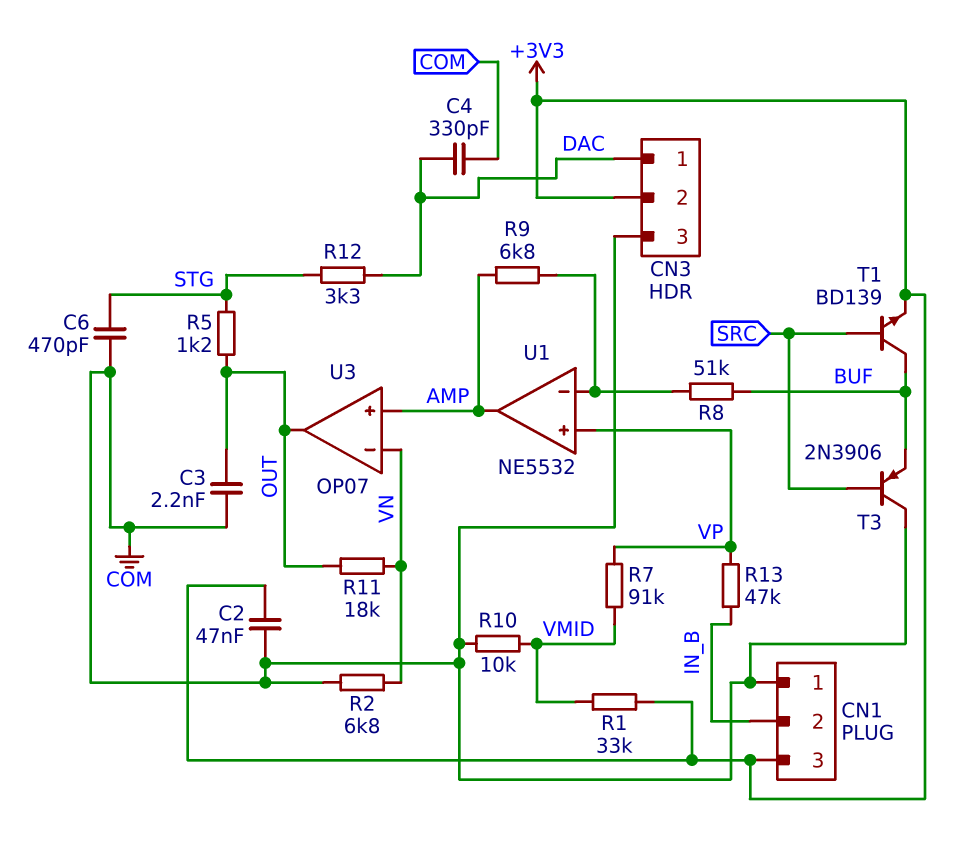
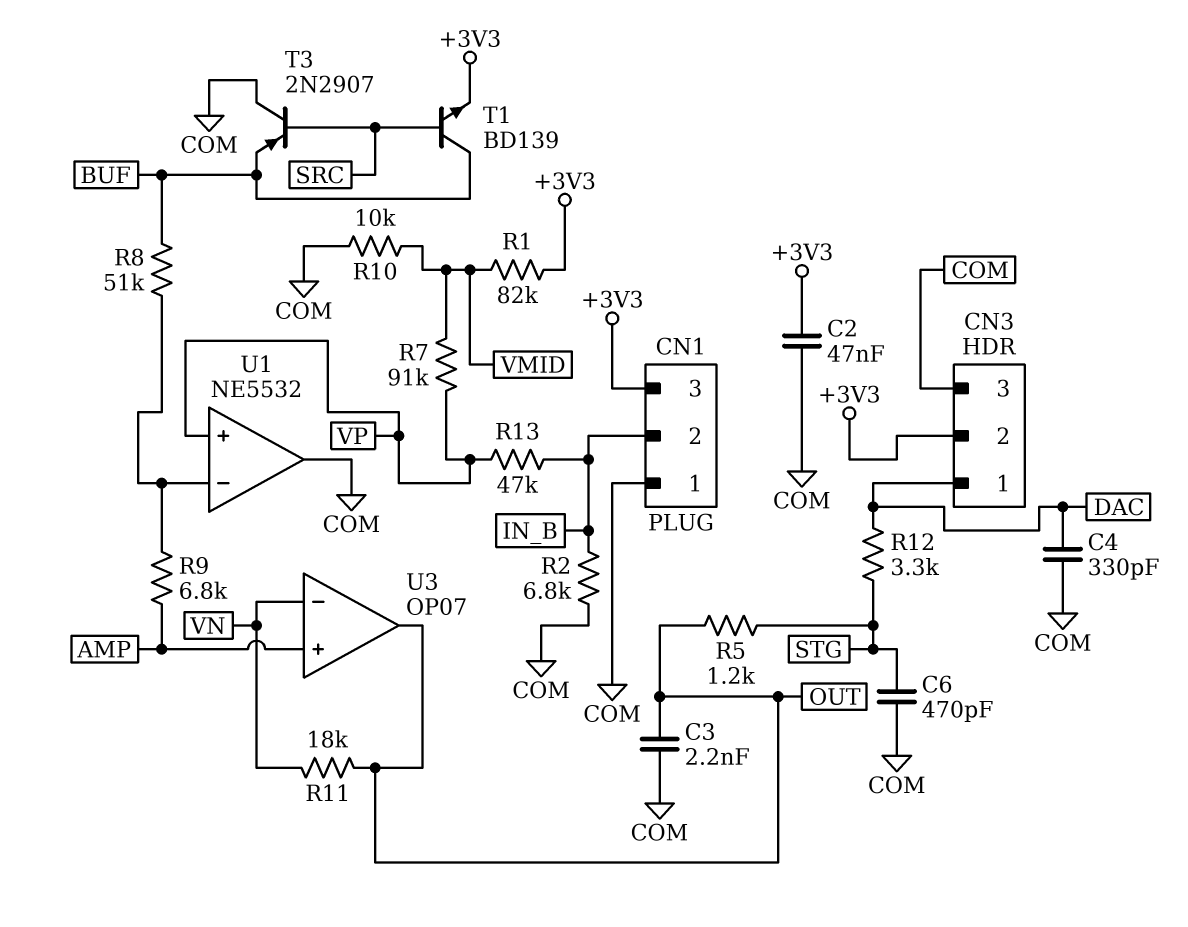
R1: 33k (+3V3, VMID) -> 82k (+3V3, VMID)
R2: 6.8k (COM, VN) -> 6.8k (COM, IN_B)
T3: PNP 2N3906 (B SRC, C COM, E BUF) -> PNP 2N2907 (B SRC, C COM, E BUF)
U1 pin out: AMP -> COM

